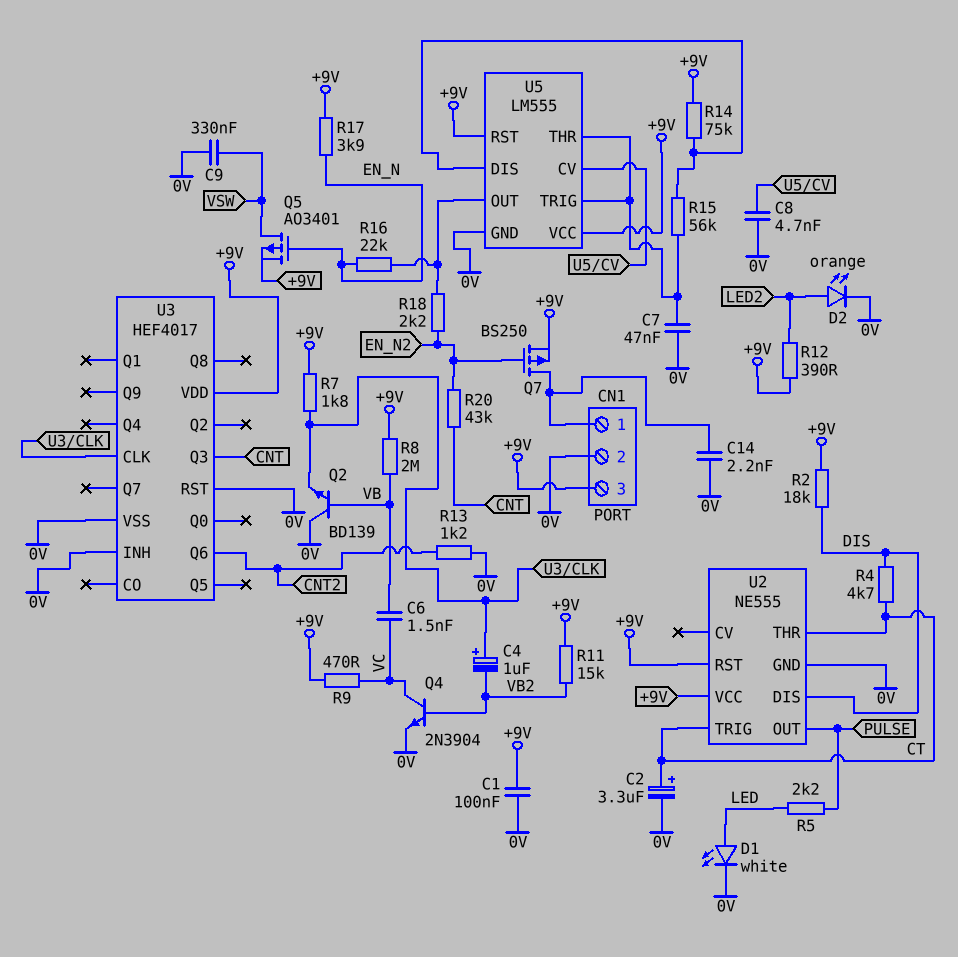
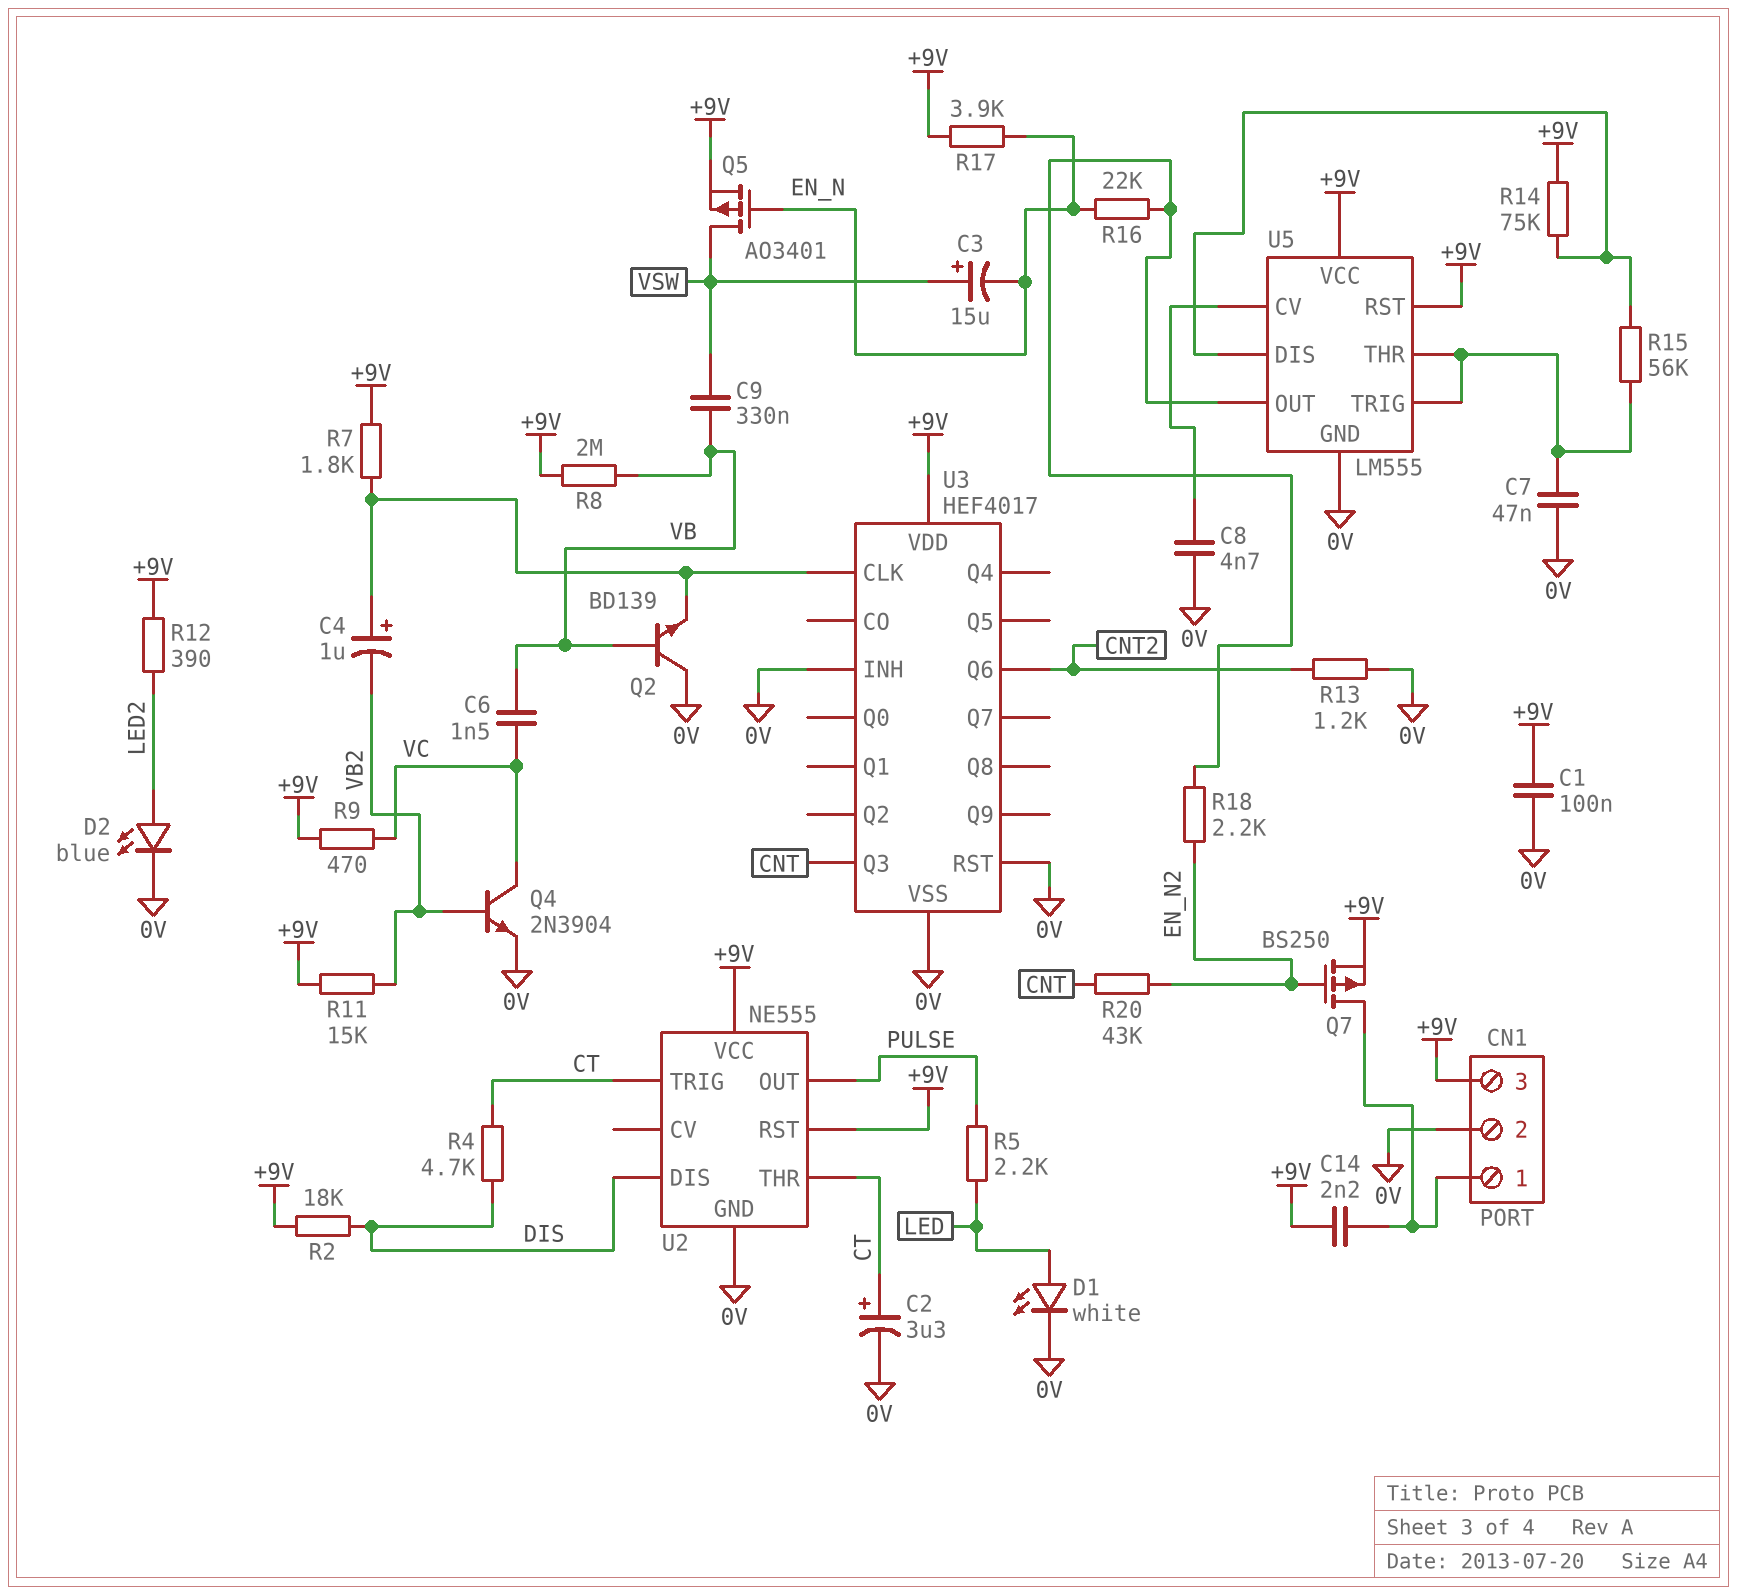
C3: none -> 15uF (plus VSW, minus EN_N)
C9: 330nF (0V, VSW) -> 330nF (VB, VSW)
C14: 2.2nF (0V, CN1/1) -> 2.2nF (+9V, CN1/1)
D2: LED orange (A LED2, K 0V) -> LED blue (A LED2, K 0V)

